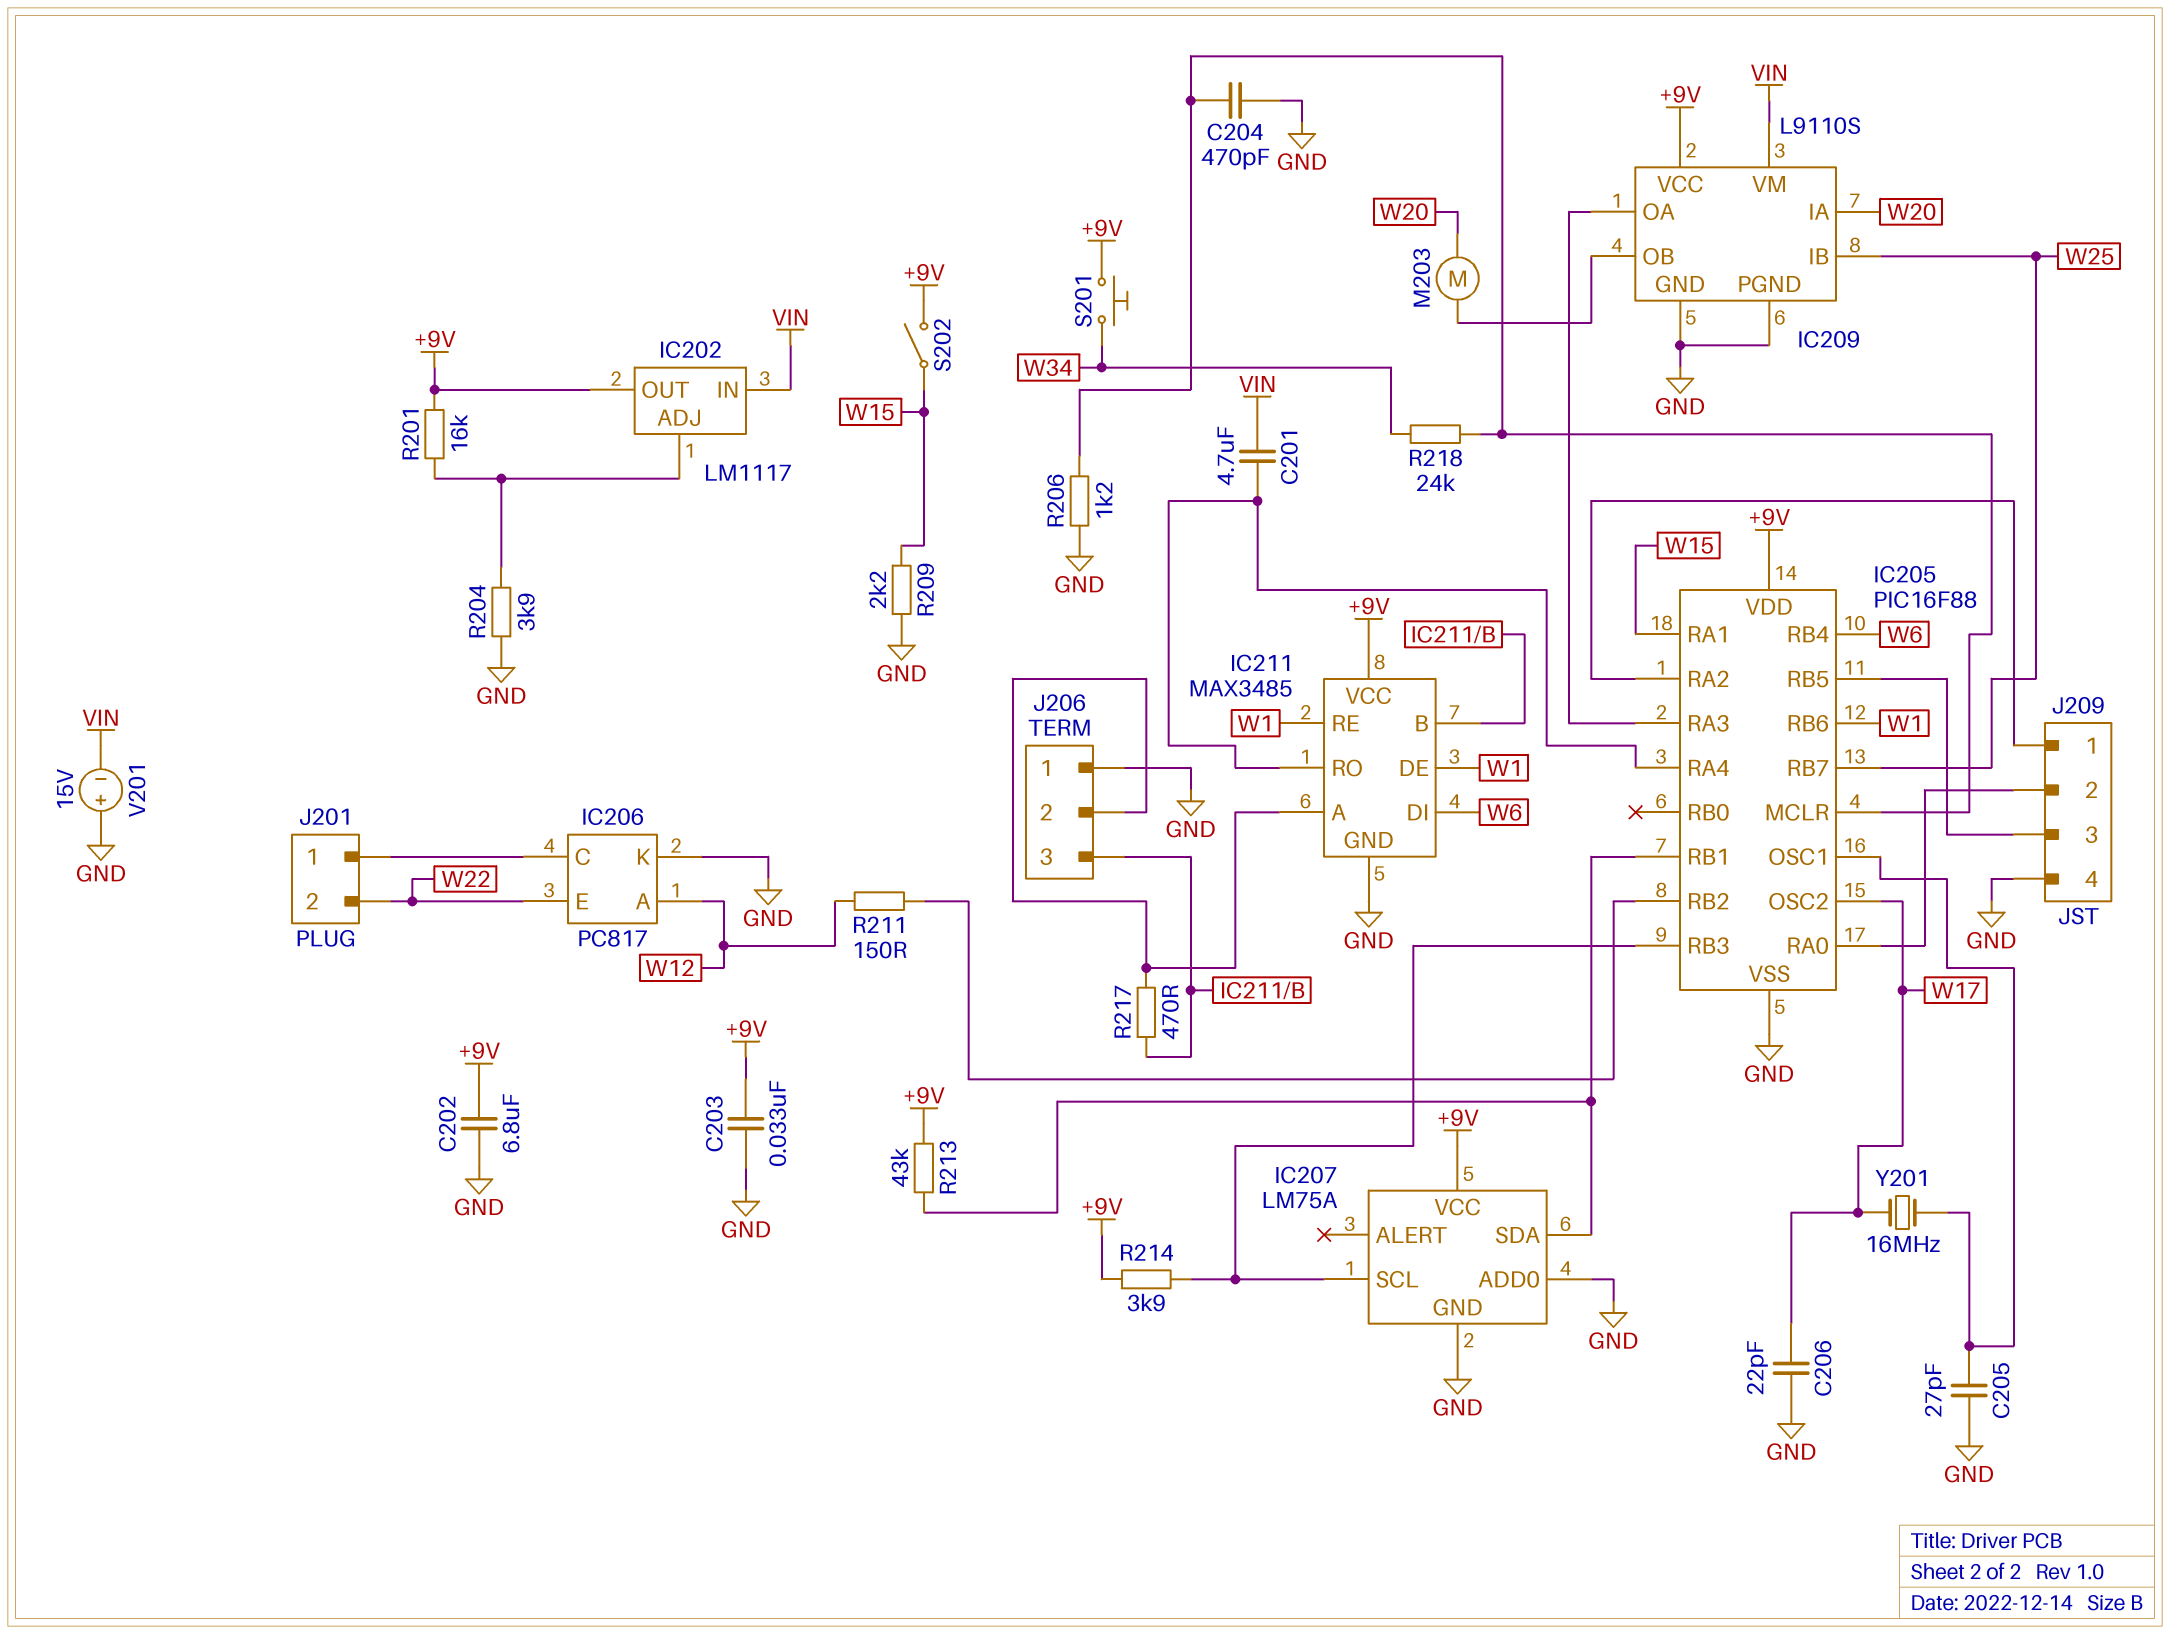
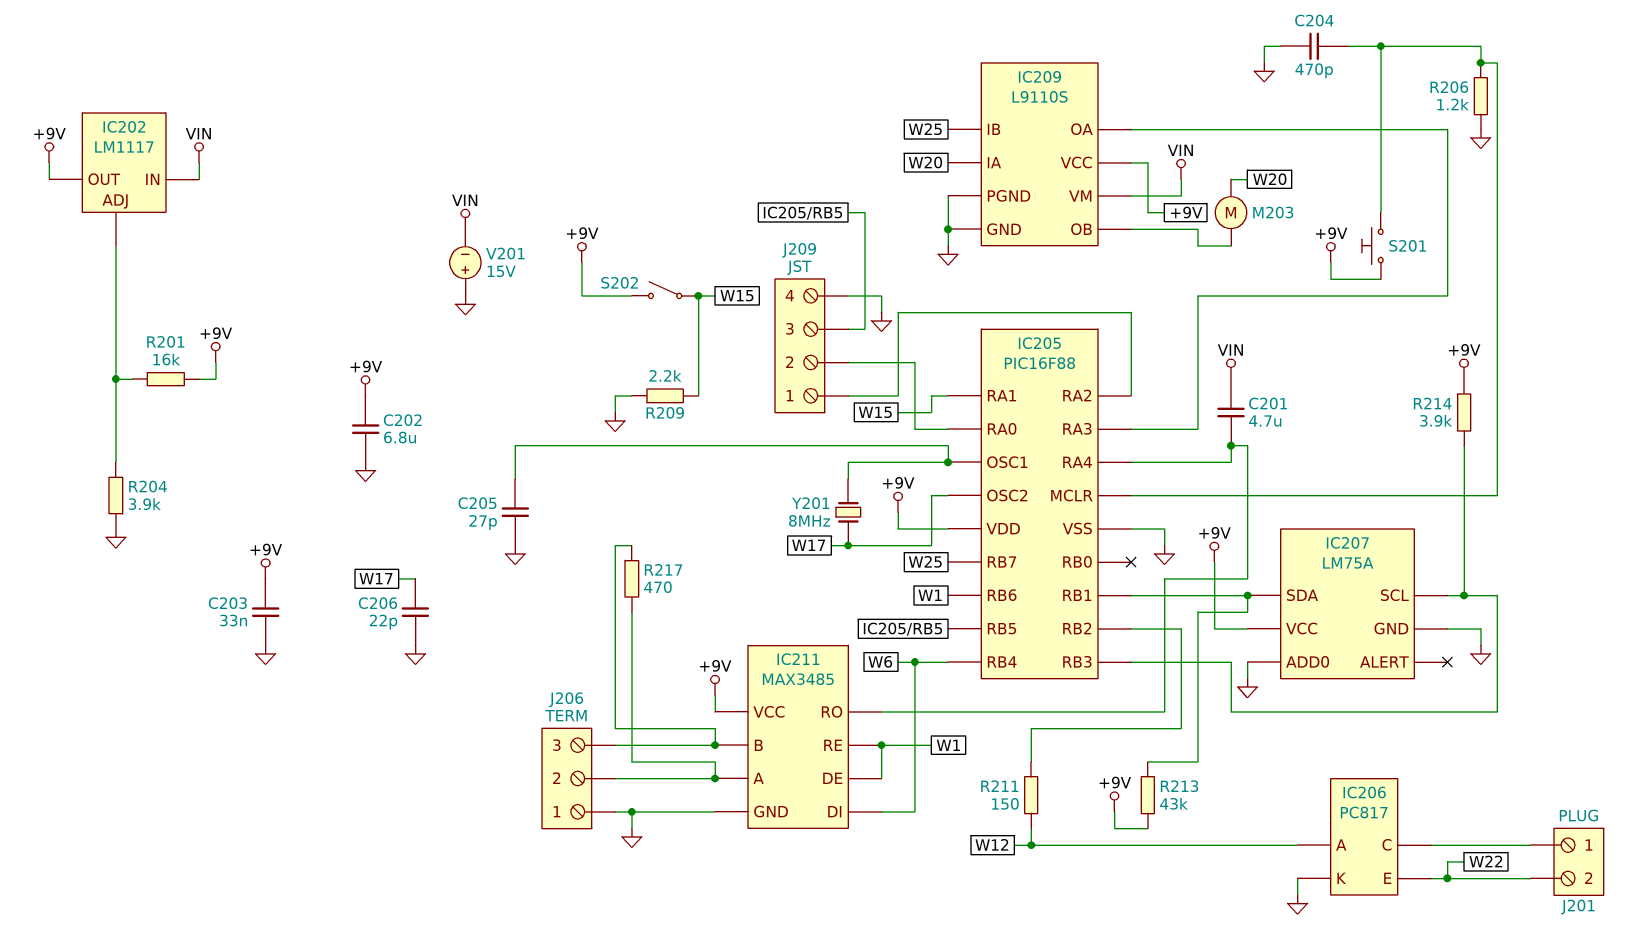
R218: 24k (IC205/MCLR, W34) -> none
S201: button (+9V, W34) -> button (+9V, IC205/MCLR)
Y201: 16MHz (IC205/OSC1, W17) -> 8MHz (IC205/OSC1, W17)

